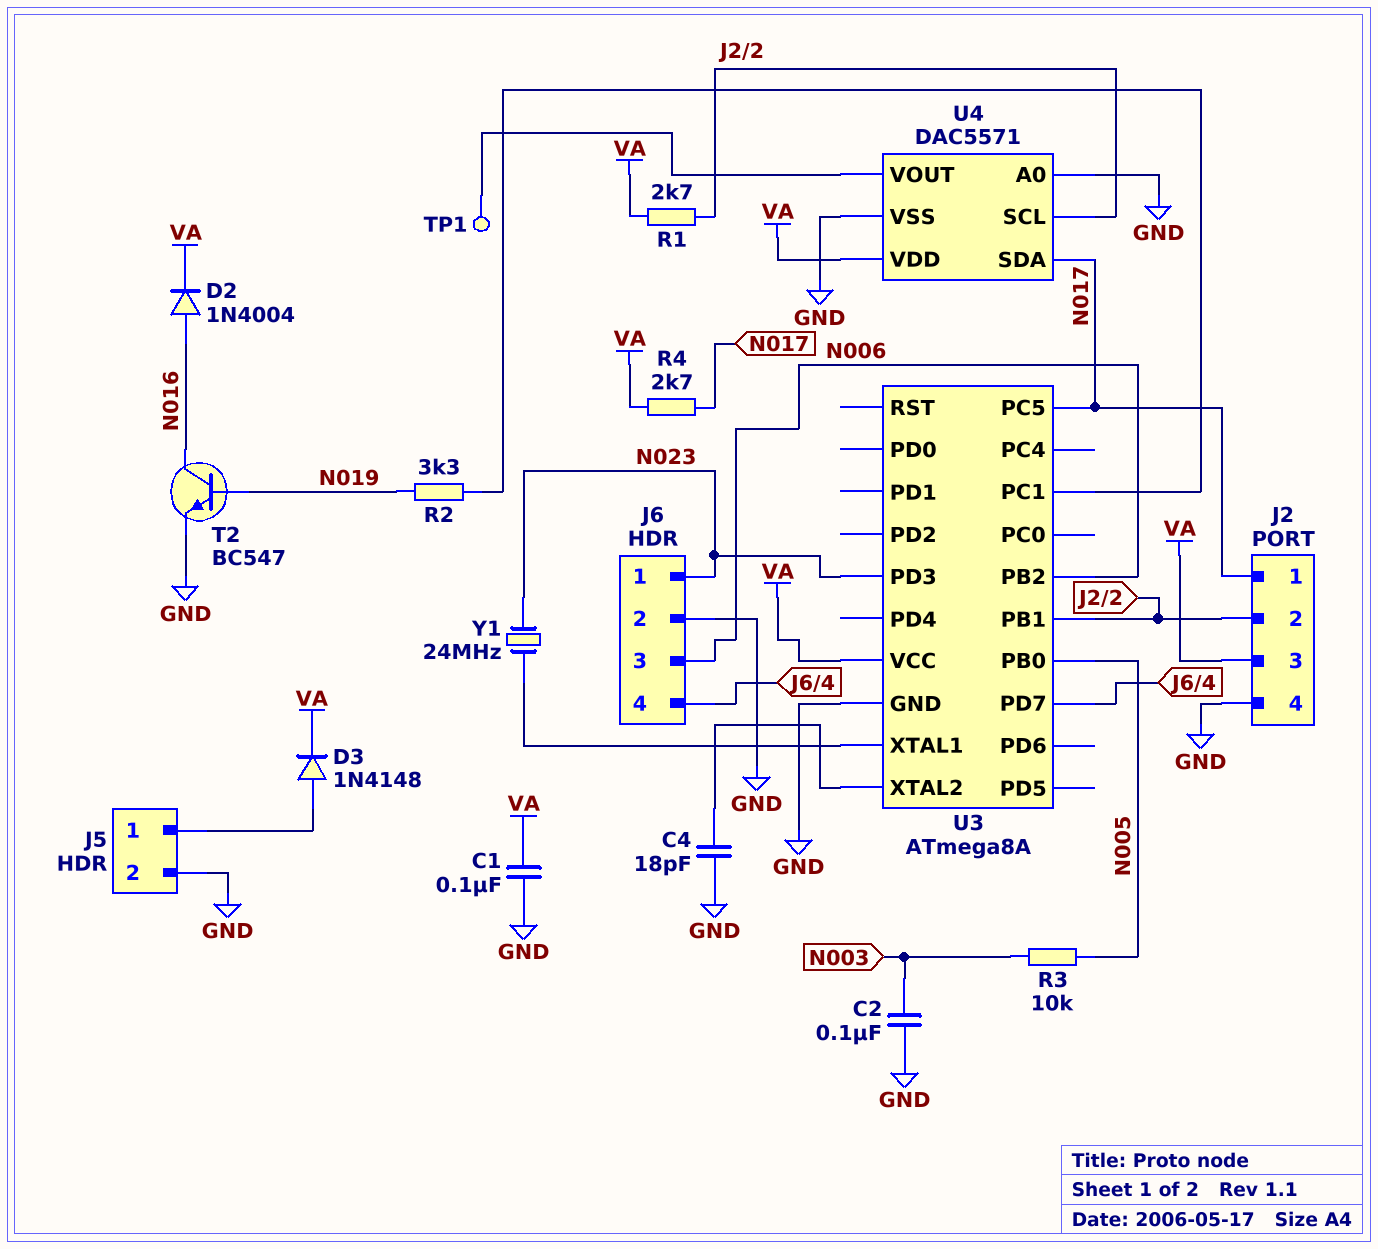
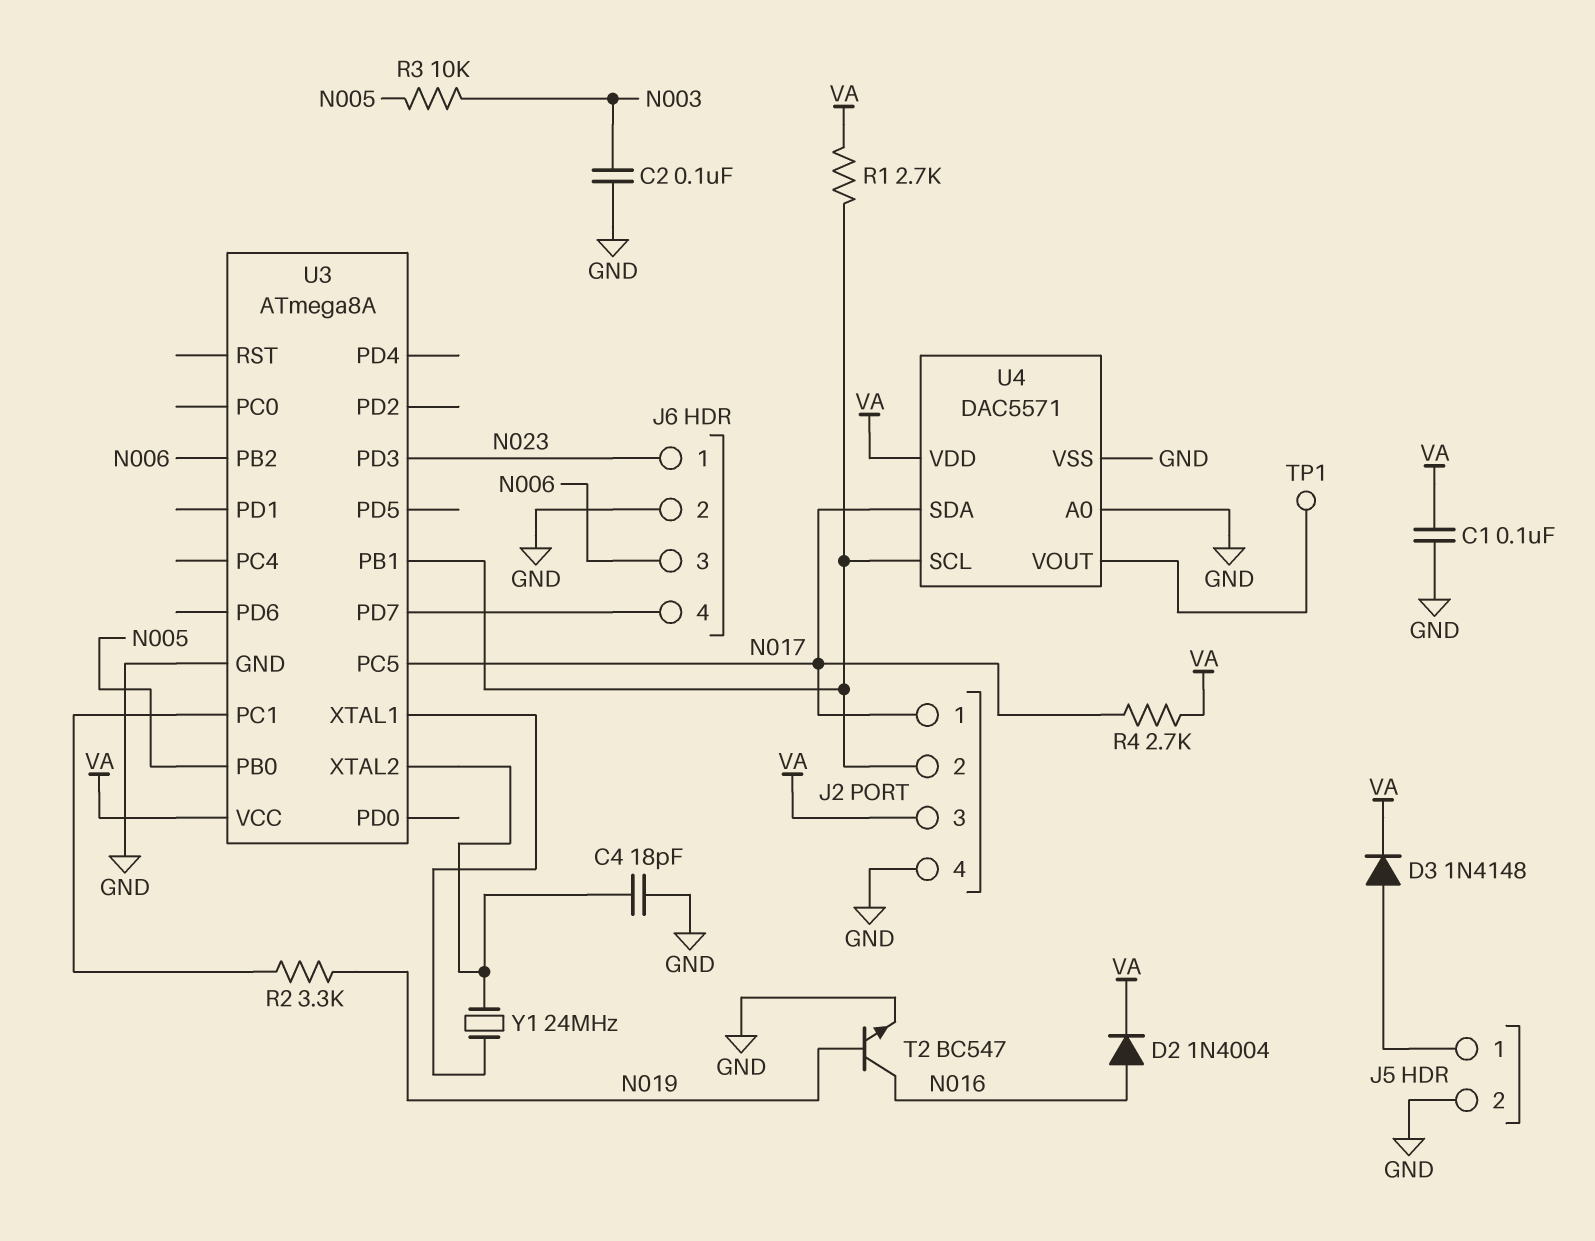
Y1: 24MHz (N023, U3/XTAL1) -> 24MHz (U3/XTAL1, U3/XTAL2)

